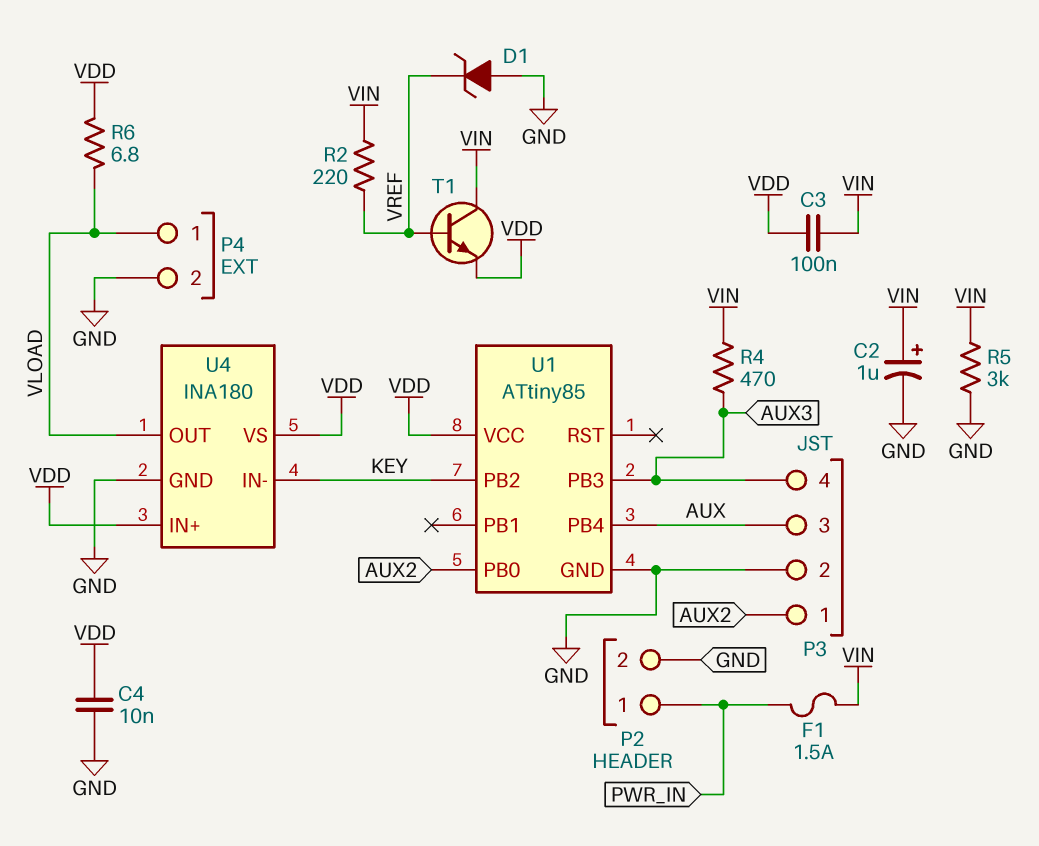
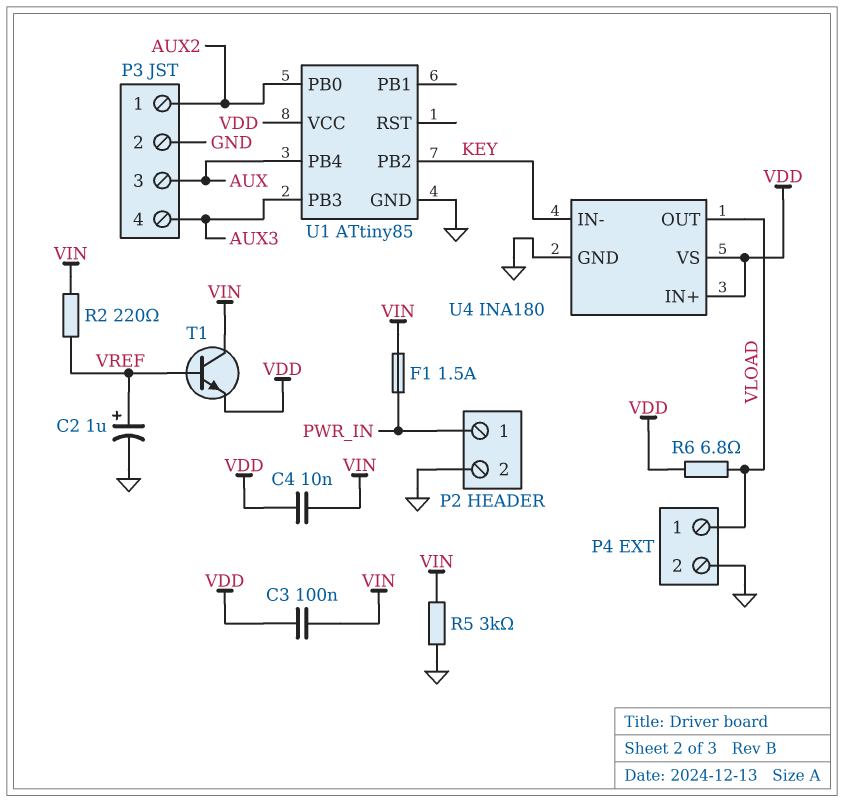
C2: 1uF (plus VIN, minus GND) -> 1uF (plus VREF, minus GND)
C4: 10nF (GND, VDD) -> 10nF (VDD, VIN)
D1: zener (A GND, K VREF) -> none
R4: 470 (AUX3, VIN) -> none

